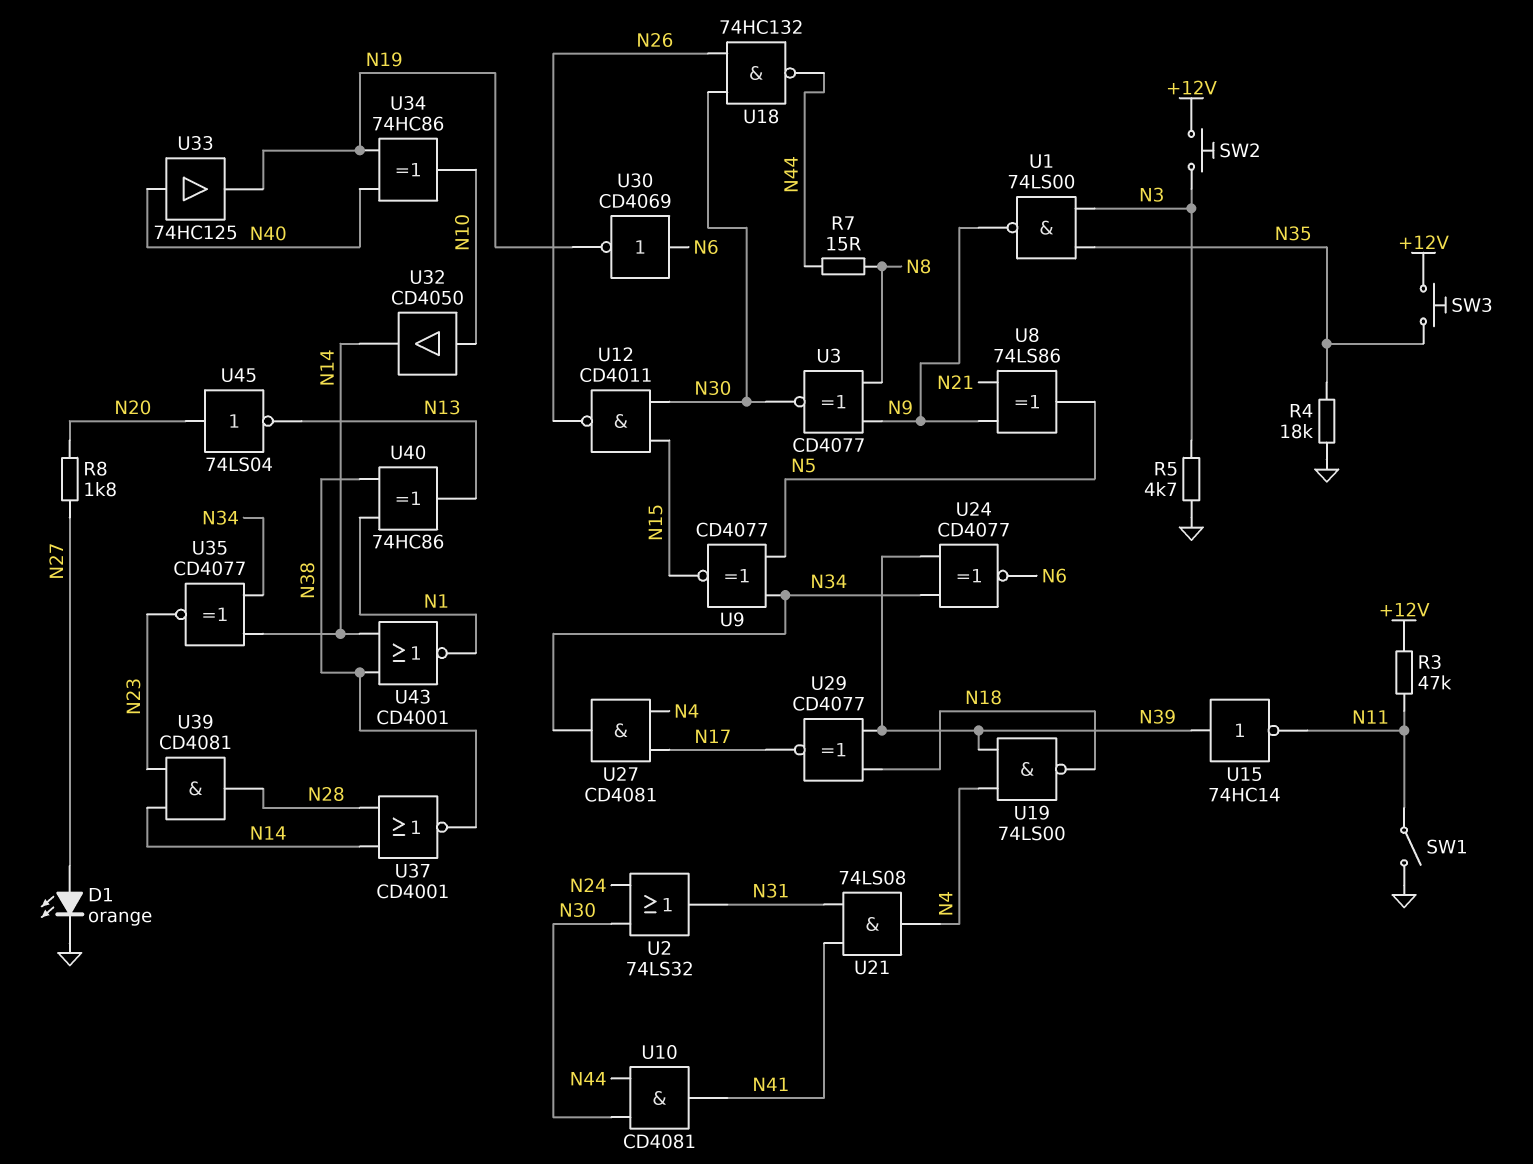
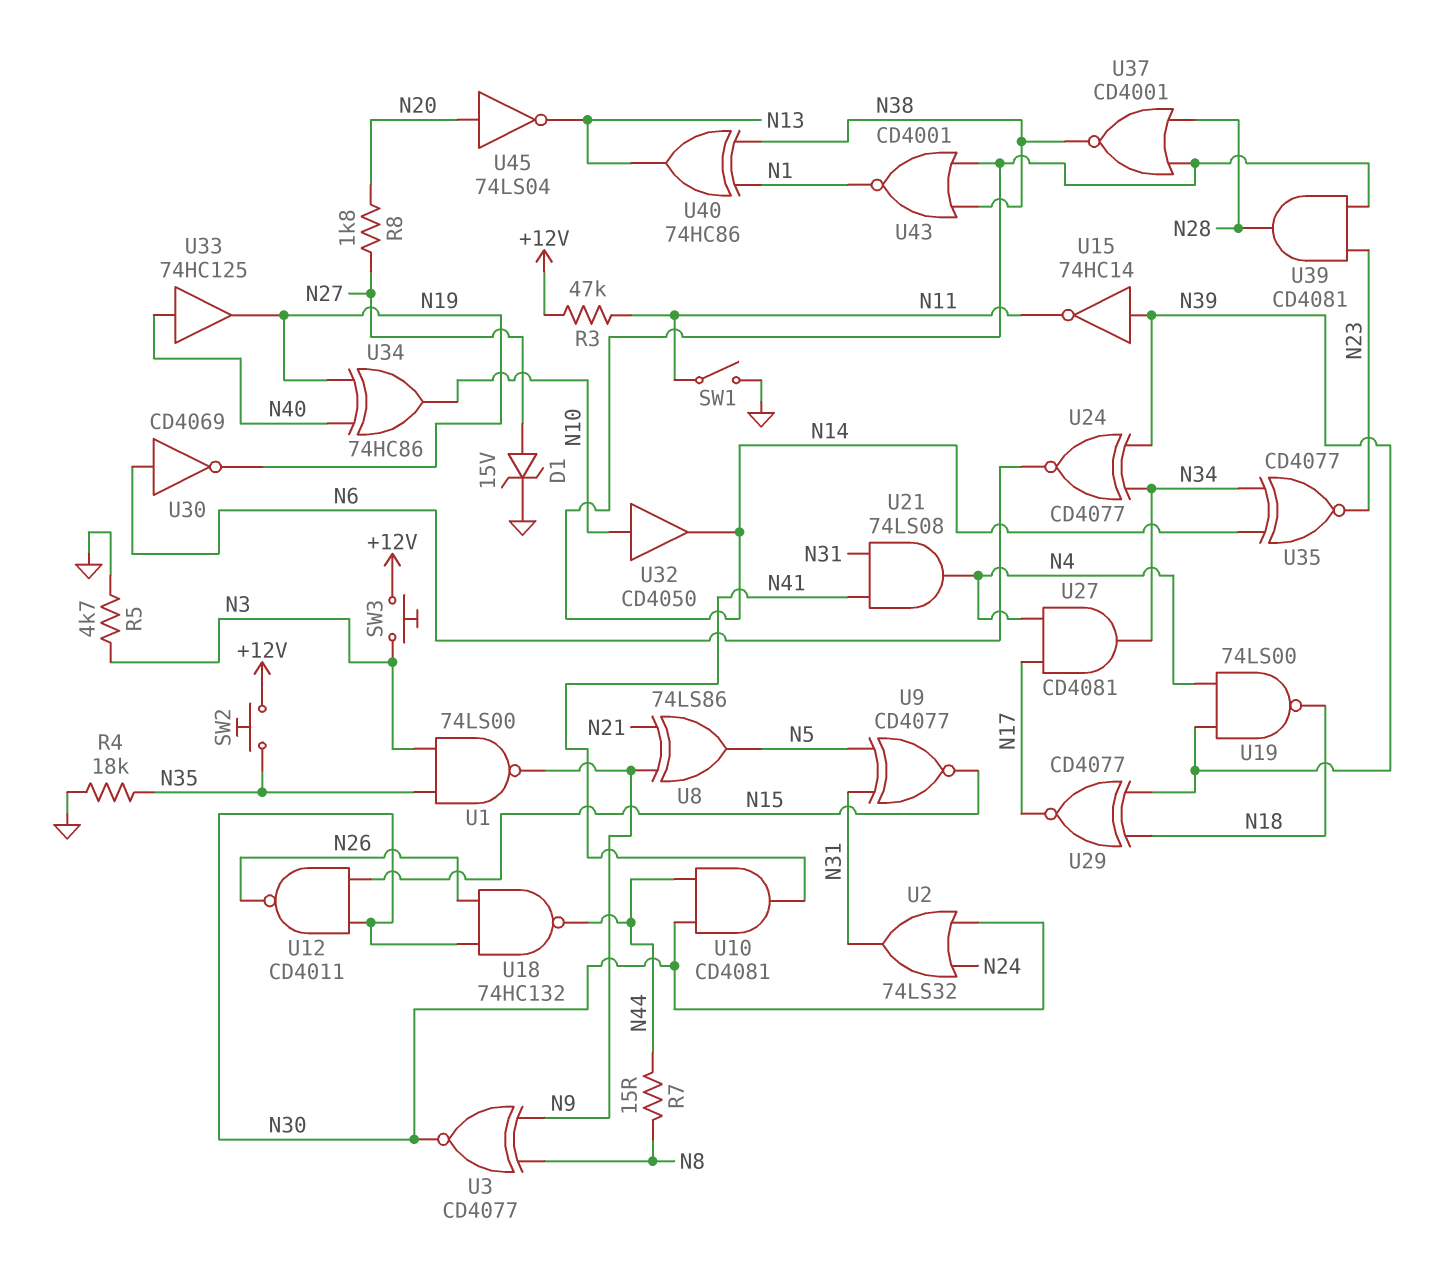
D1: LED orange (A N27, K GND) -> zener 15V (A N27, K GND)
SW2: button (+12V, N3) -> button (+12V, N35)
SW3: button (+12V, N35) -> button (+12V, N3)
U9: XNOR CD4077 (in N5, in N34, out N15) -> XNOR CD4077 (in N5, in N31, out N15)

